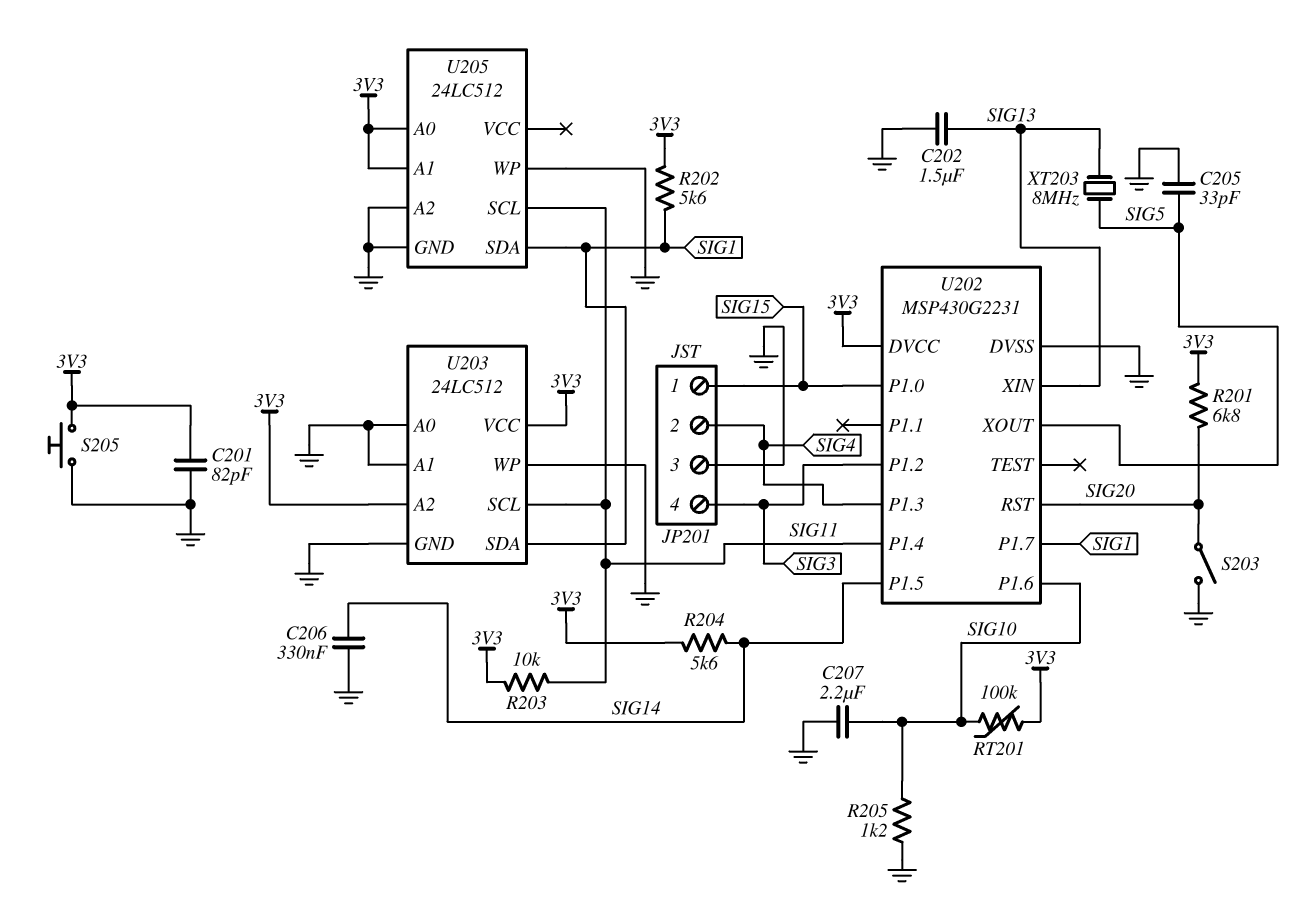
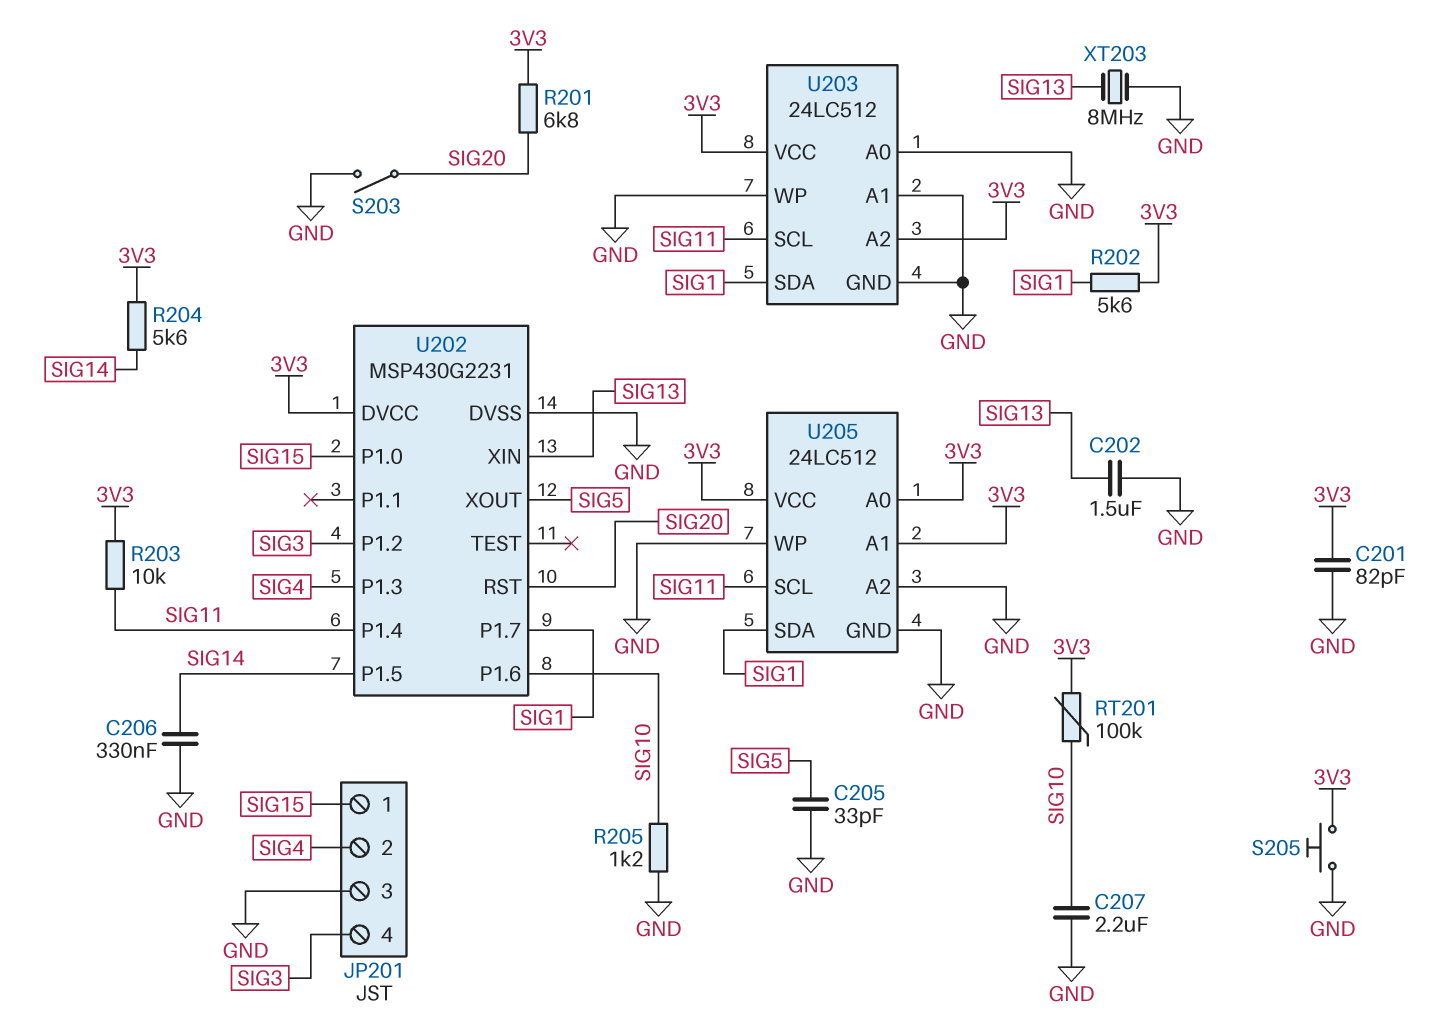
U205 pin VCC: none -> 3V3
XT203: 8MHz (SIG5, SIG13) -> 8MHz (GND, SIG13)

